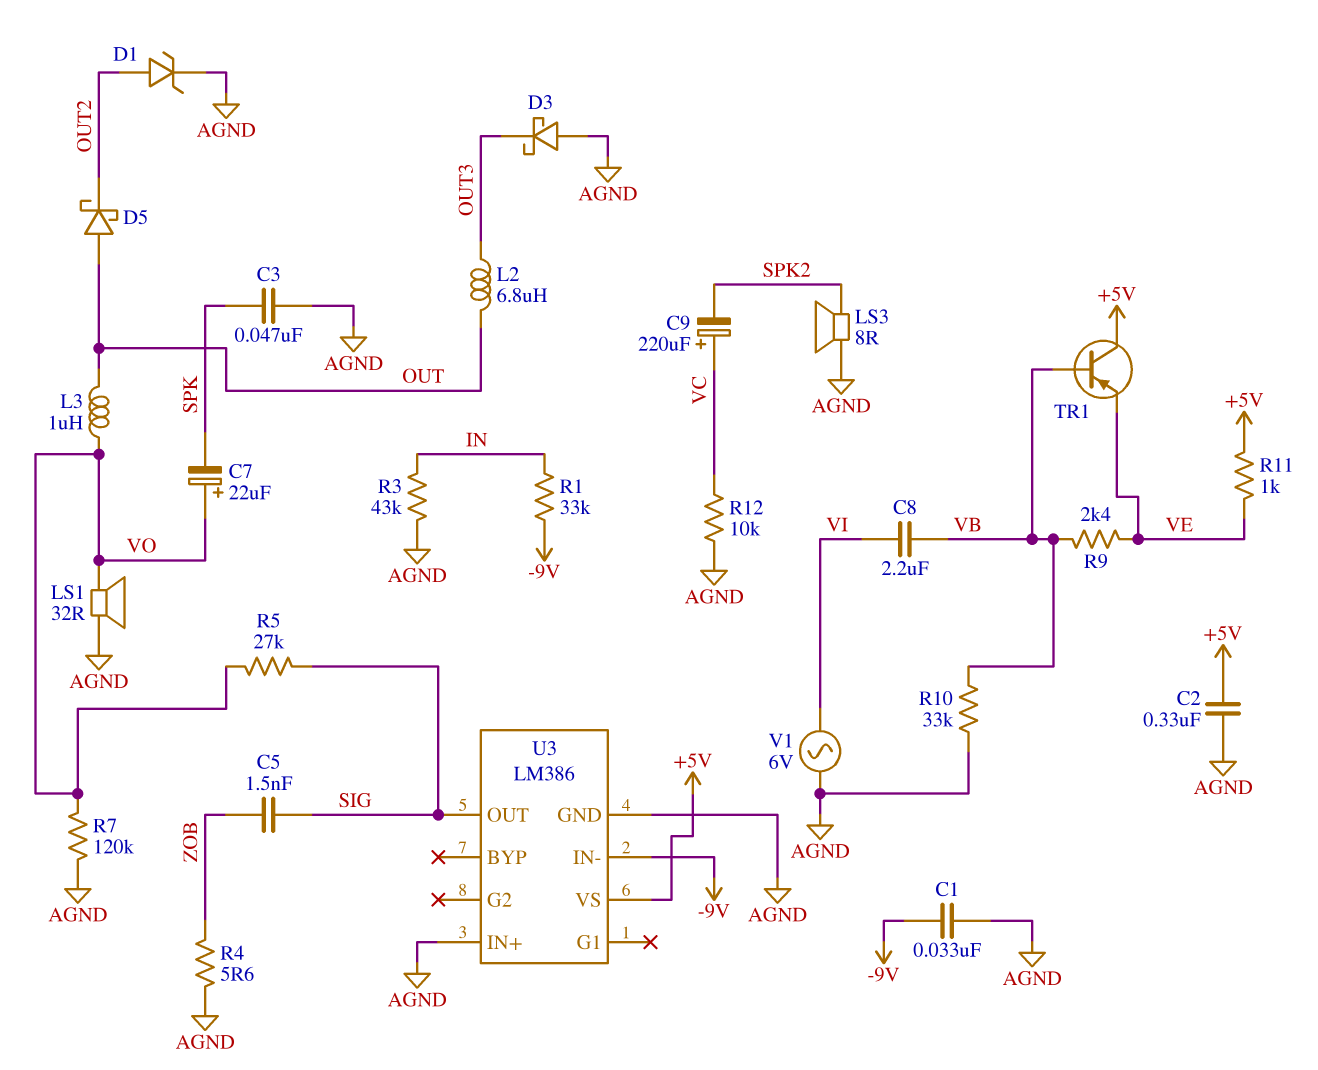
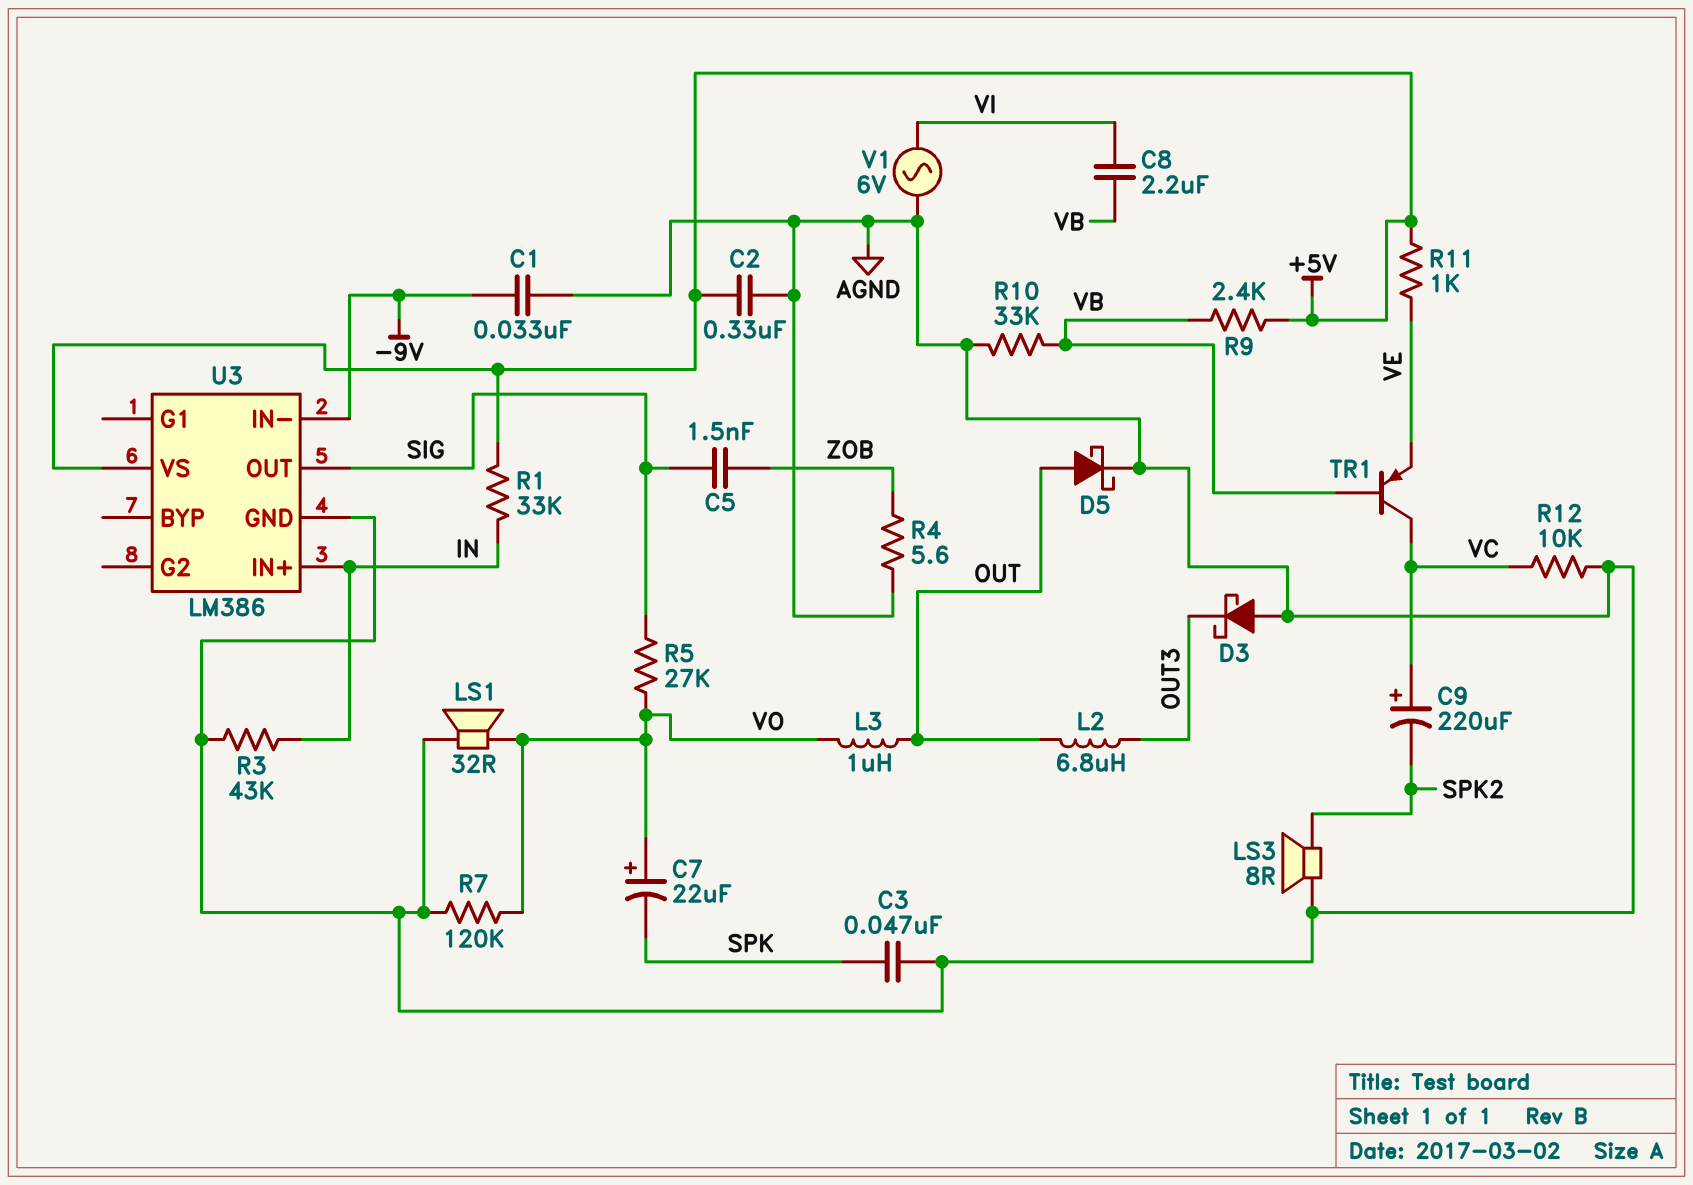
D1: zener (A OUT2, K AGND) -> none
D5: schottky (A OUT, K OUT2) -> schottky (A OUT, K AGND)
R1: 33k (-9V, IN) -> 33k (+5V, IN)
R9: 2.4k (VB, VE) -> 2.4k (+5V, VB)
TR1: PNP (B VB, C +5V, E VE) -> PNP (B VB, C VC, E VE)
U3 pin IN+: AGND -> IN

